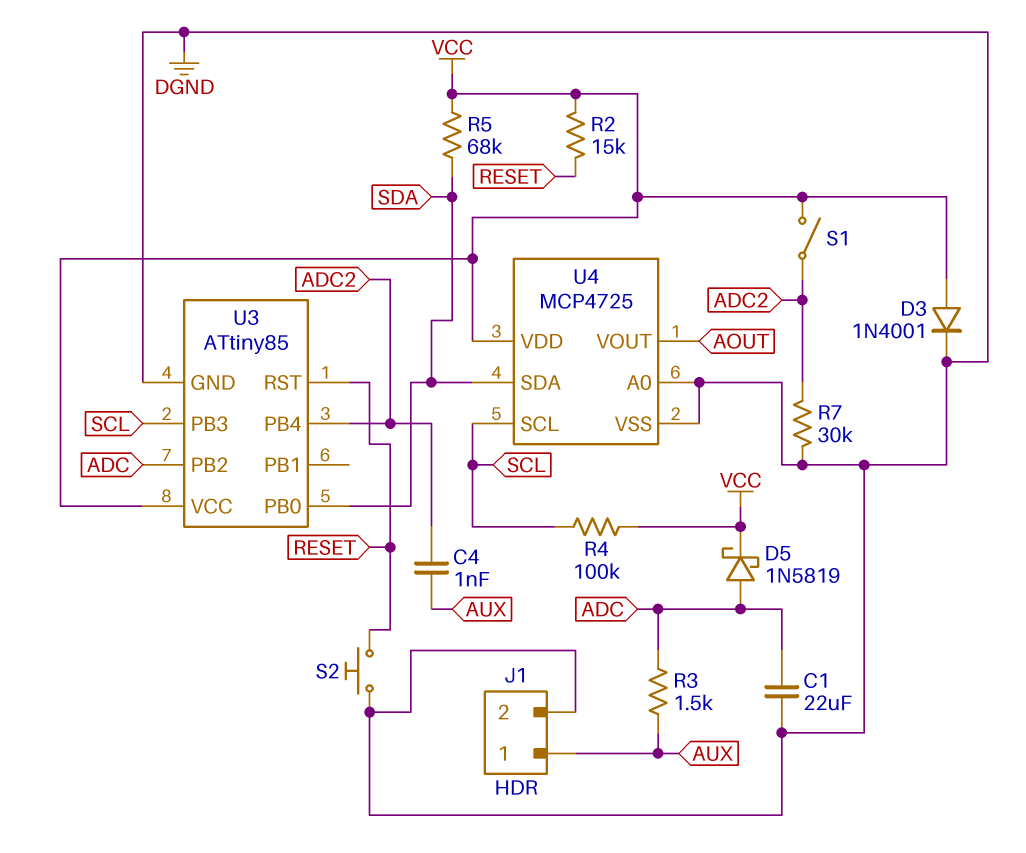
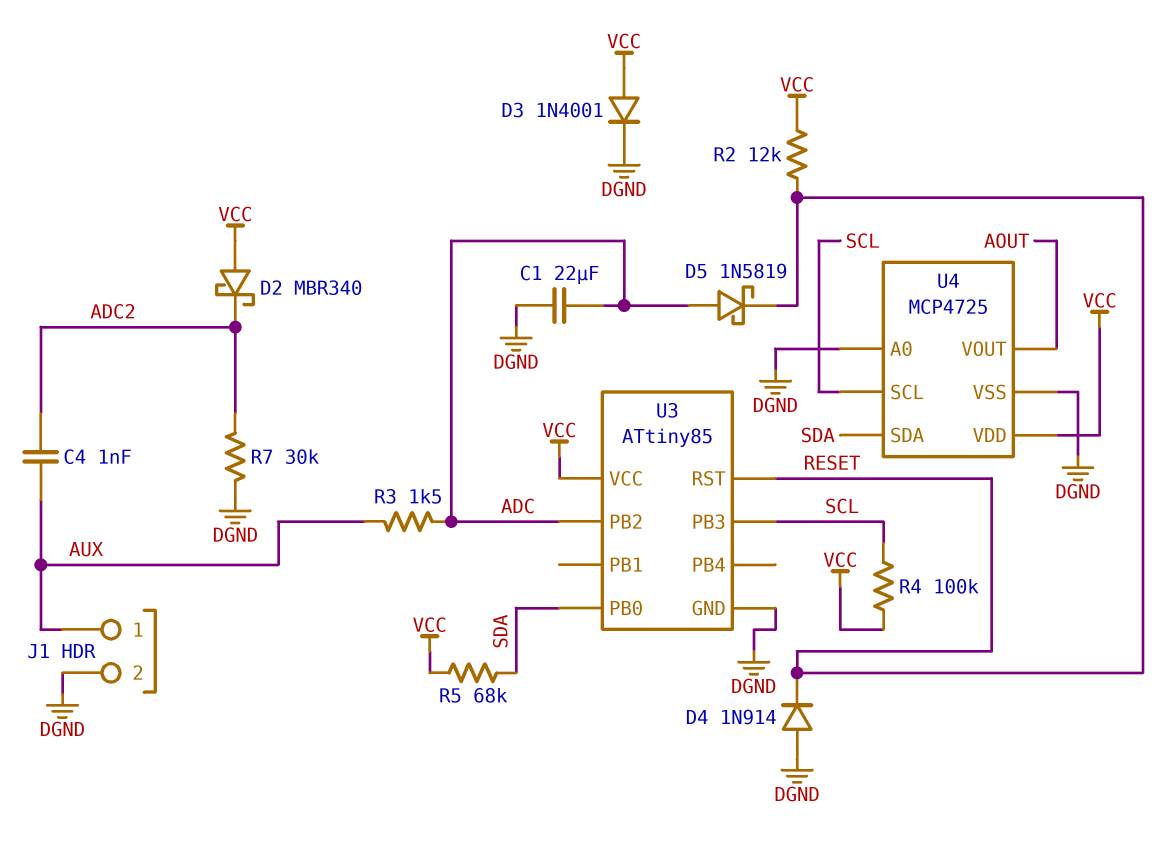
D2: none -> schottky MBR340 (A VCC, K ADC2)
D4: none -> diode 1N914 (A DGND, K RESET)
D5: schottky 1N5819 (A ADC, K VCC) -> schottky 1N5819 (A ADC, K RESET)
R2: 15k (RESET, VCC) -> 12k (RESET, VCC)
S1: switch (ADC2, VCC) -> none
S2: button (DGND, RESET) -> none
U3 pin PB4: ADC2 -> none

